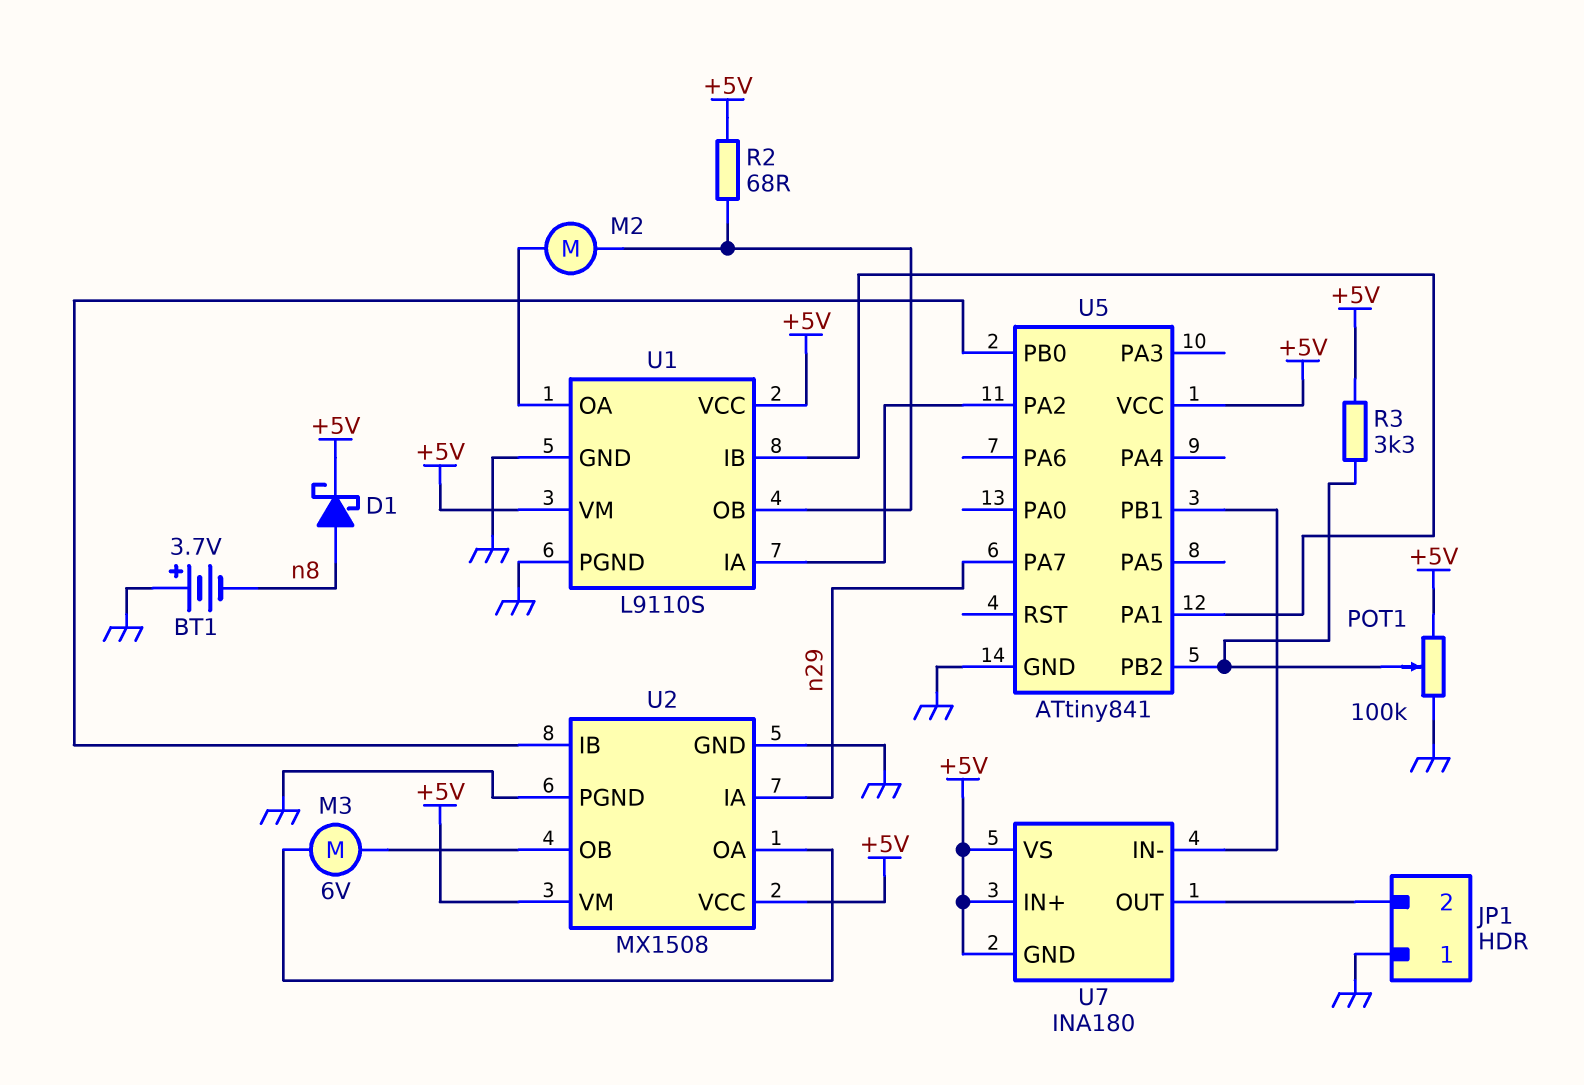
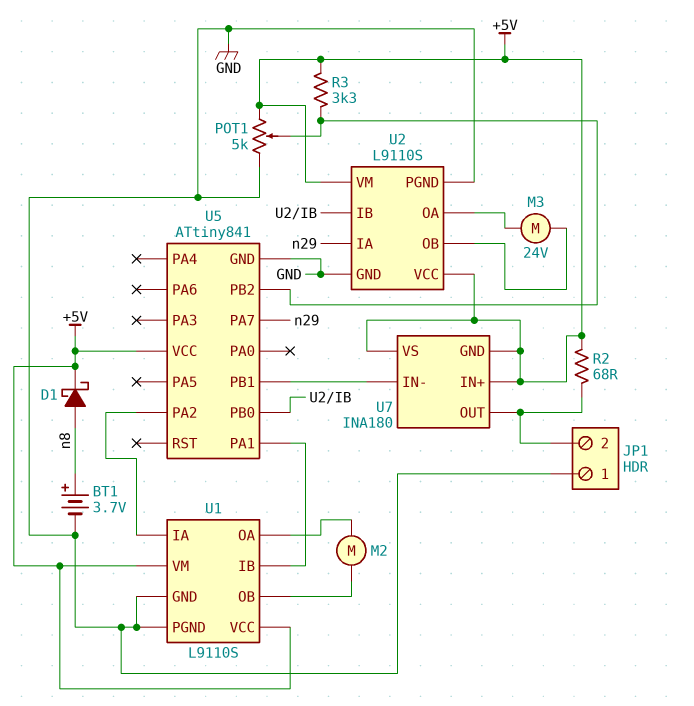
BT1: 3.7V (plus GND, minus n8) -> 3.7V (plus n8, minus GND)
M3: motor 6V (U2/OA, U2/OB) -> motor 24V (U2/OA, U2/OB)
POT1: 100k (+5V, GND, wiper U5/PB2) -> 5k (+5V, GND, wiper U5/PB2)
R2: 68 (+5V, U1/OB) -> 68 (+5V, JP1/2)
U2: MX1508 -> L9110S

